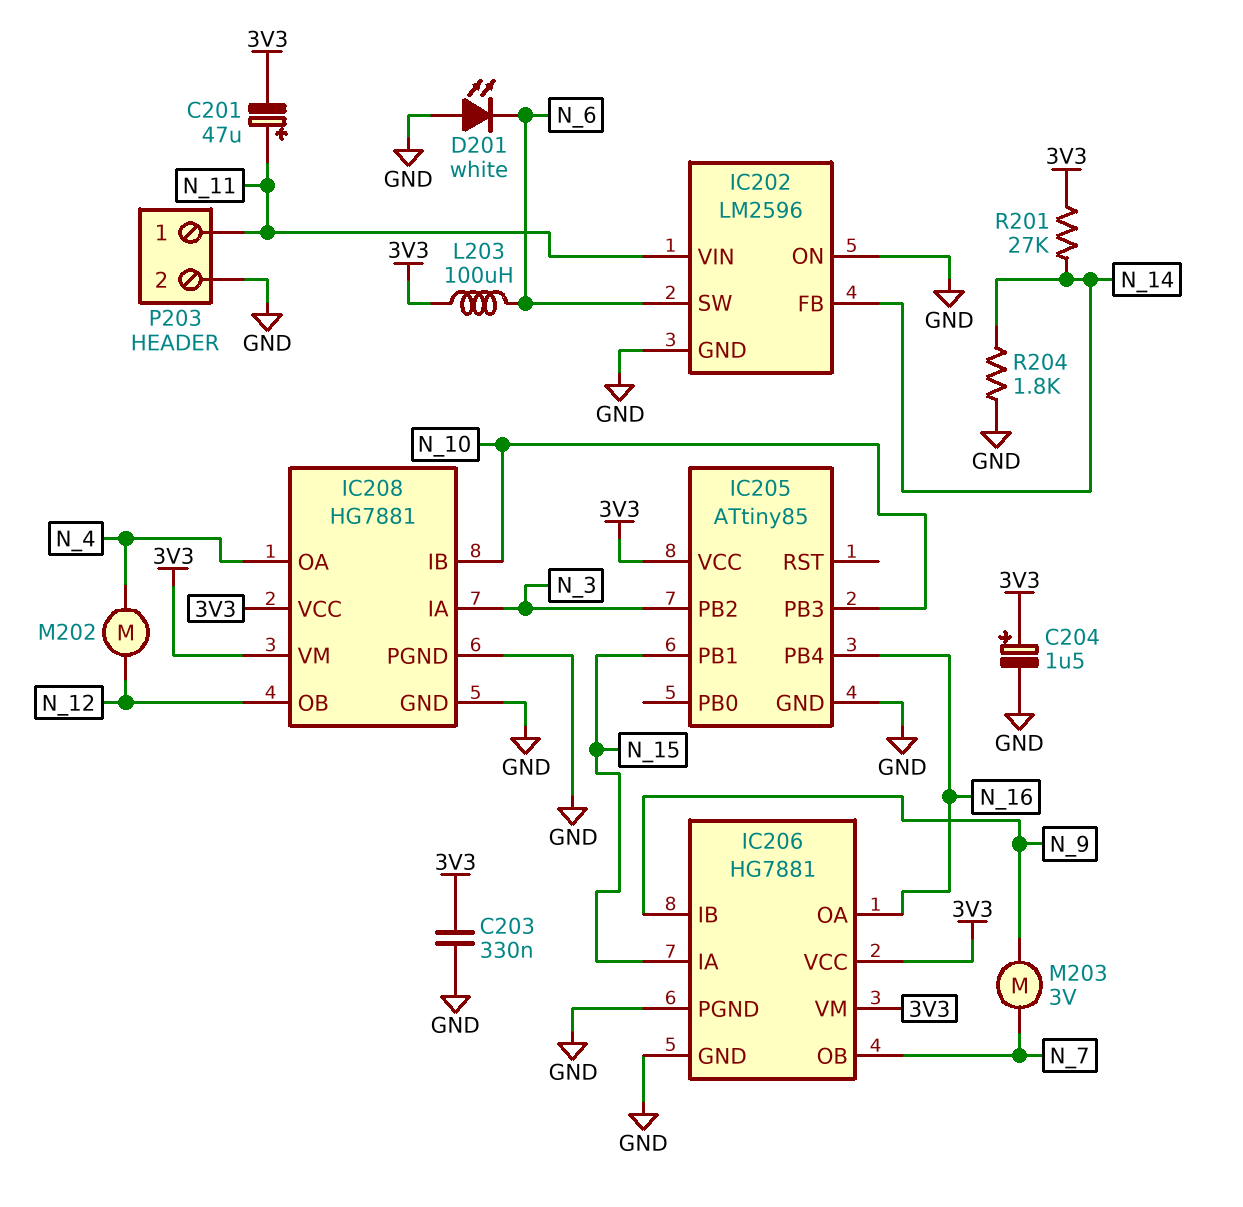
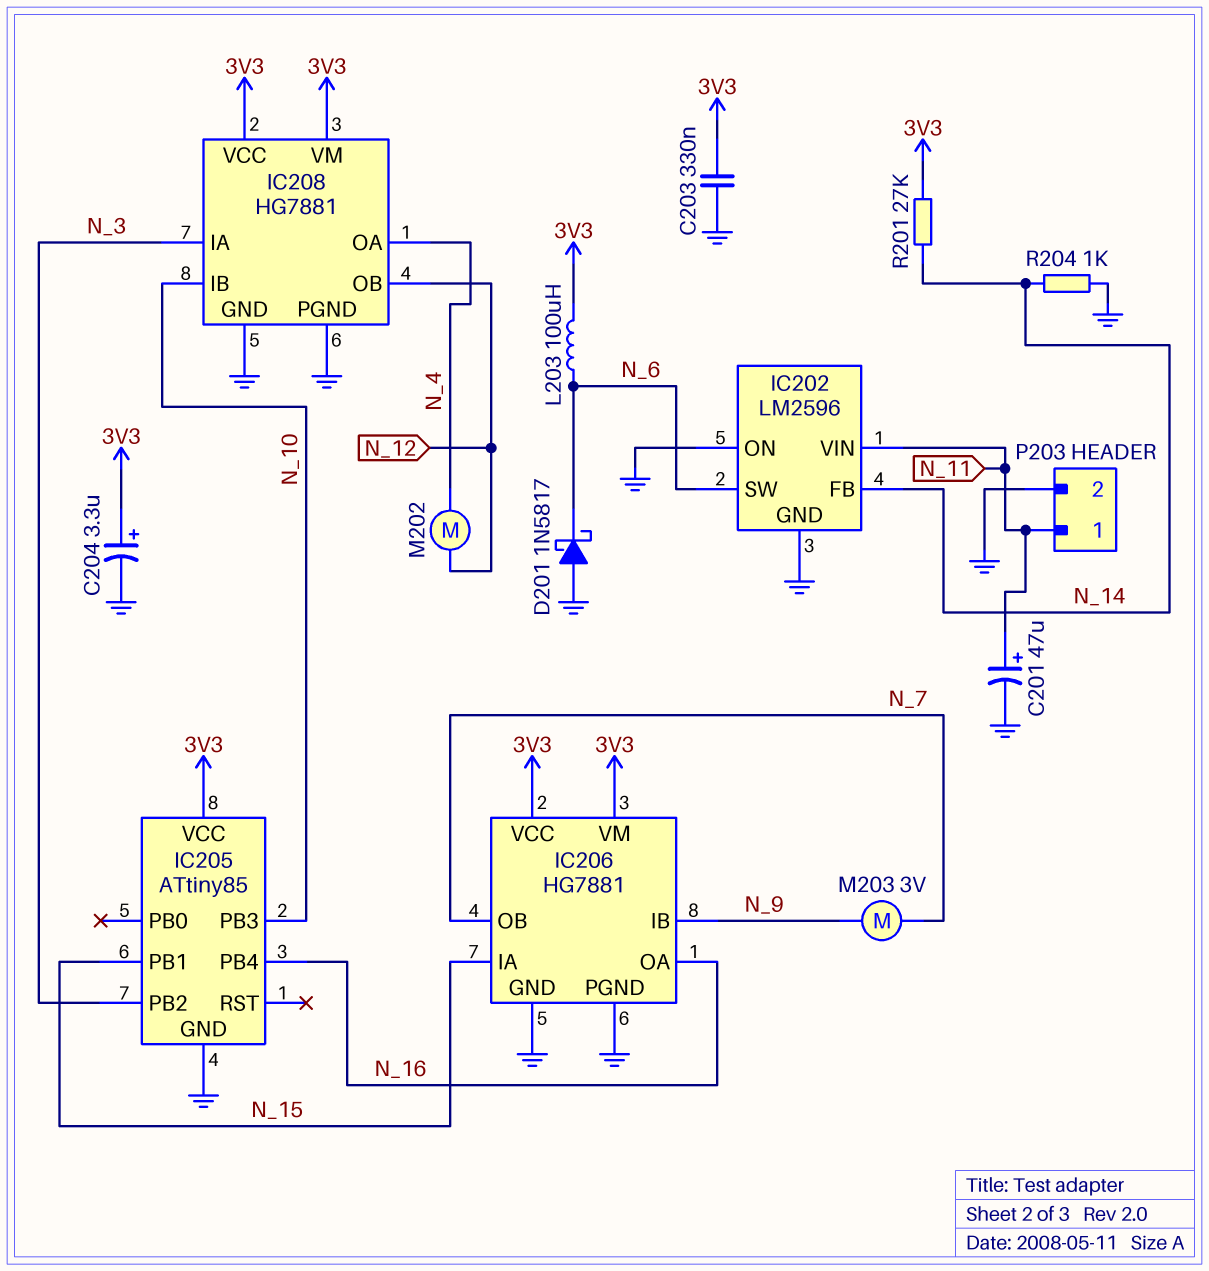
C201: 47uF (plus N_11, minus 3V3) -> 47uF (plus N_11, minus GND)
C204: 1.5uF (plus 3V3, minus GND) -> 3.3uF (plus 3V3, minus GND)
D201: LED white (A GND, K N_6) -> schottky 1N5817 (A GND, K N_6)
R204: 1.8k (GND, N_14) -> 1k (GND, N_14)

